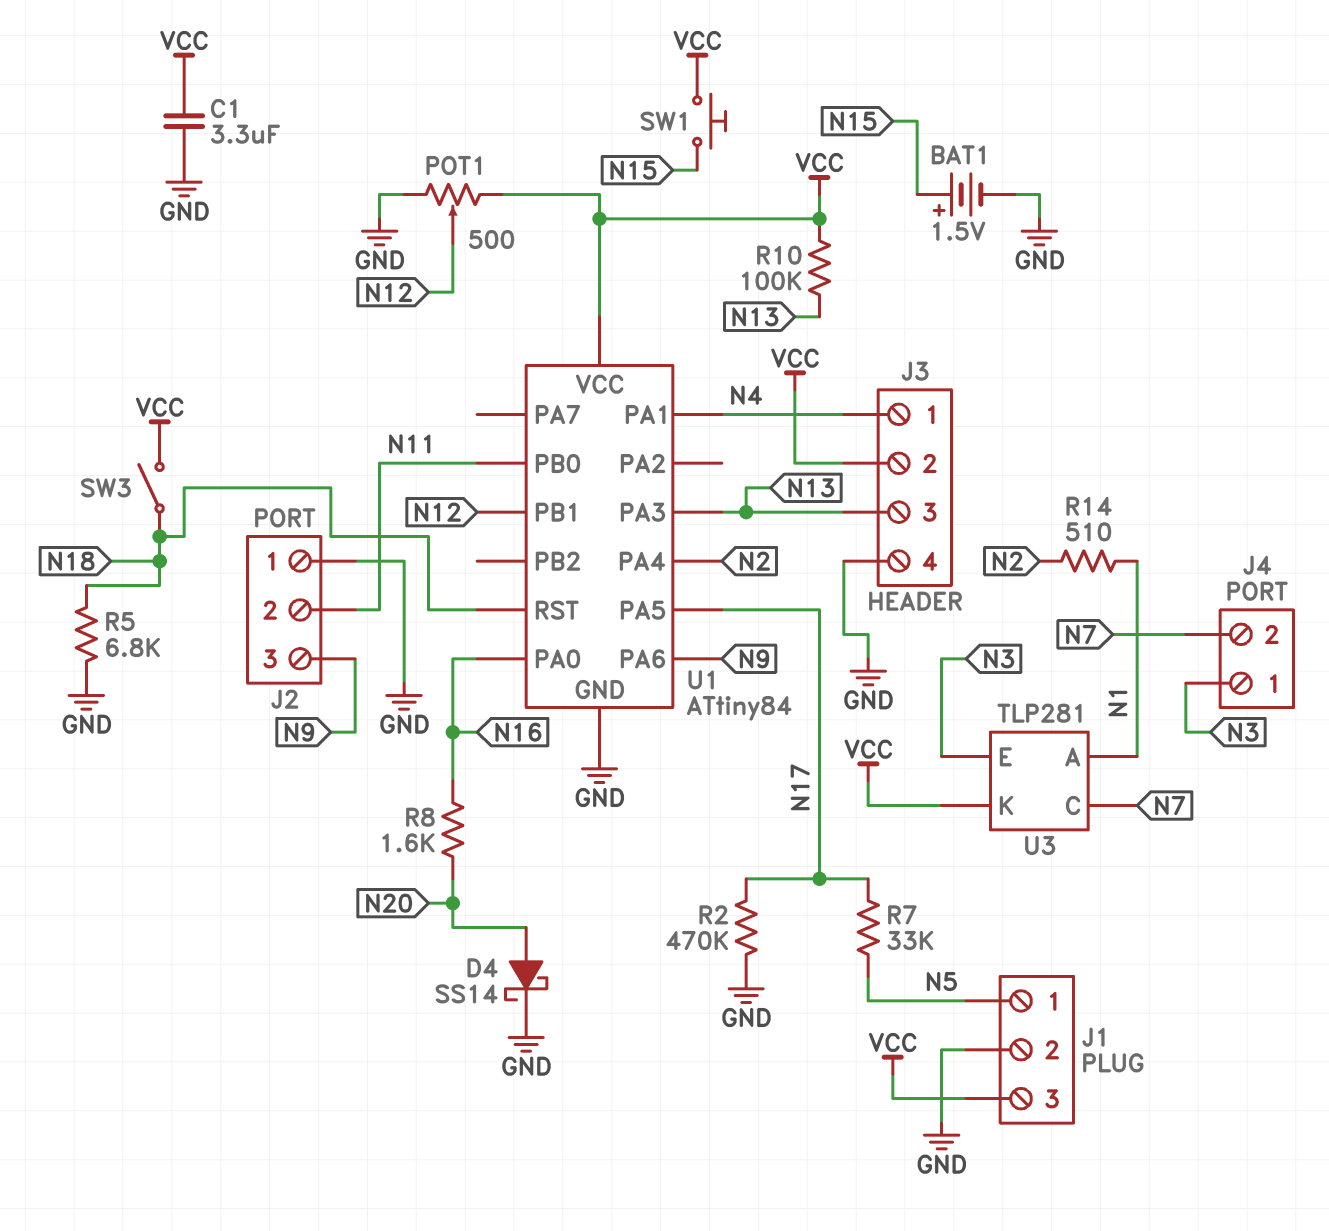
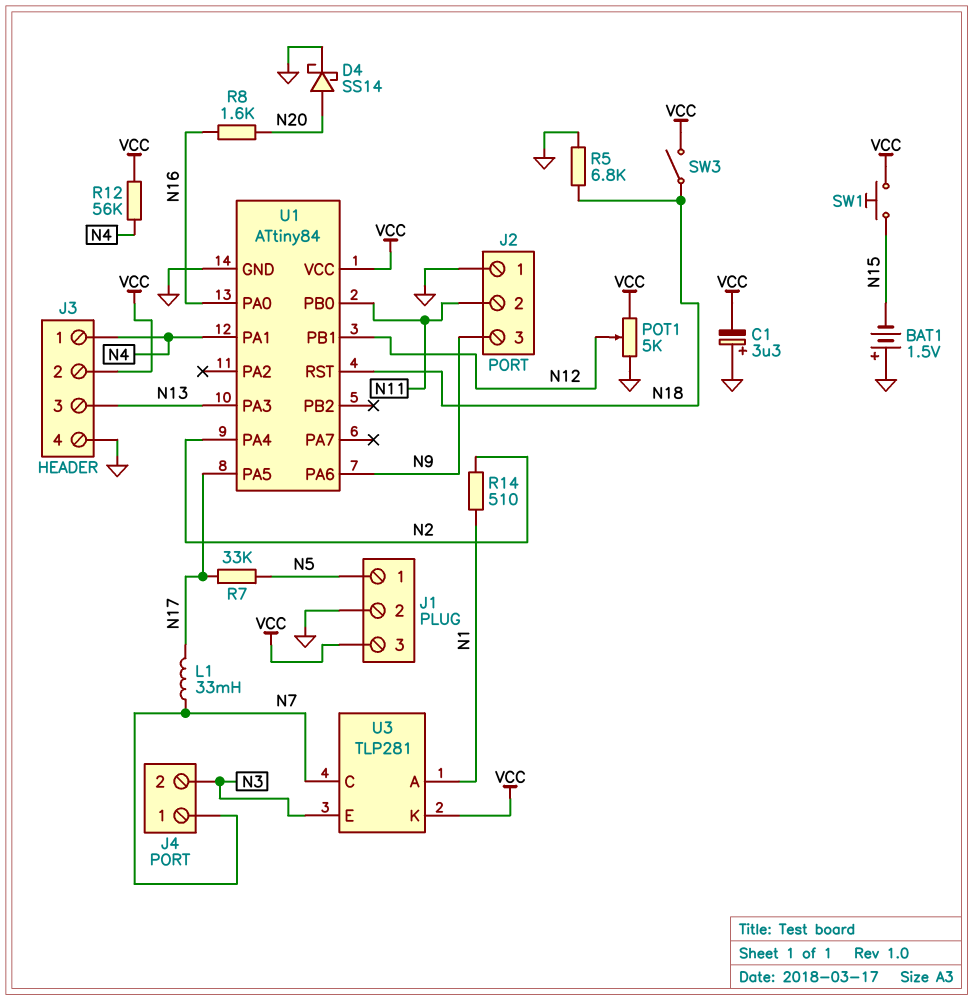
BAT1: 1.5V (plus N15, minus GND) -> 1.5V (plus GND, minus N15)
C1: 3.3uF (GND, VCC) -> 3.3uF (plus GND, minus VCC)
J4 pin 1: N3 -> N7
J4 pin 2: N7 -> N3
L1: none -> 33mH (N7, N17)
POT1: 500 (GND, VCC, wiper N12) -> 5k (GND, VCC, wiper N12)
R2: 470k (GND, N17) -> none
R10: 100k (N13, VCC) -> none
R12: none -> 56k (N4, VCC)

